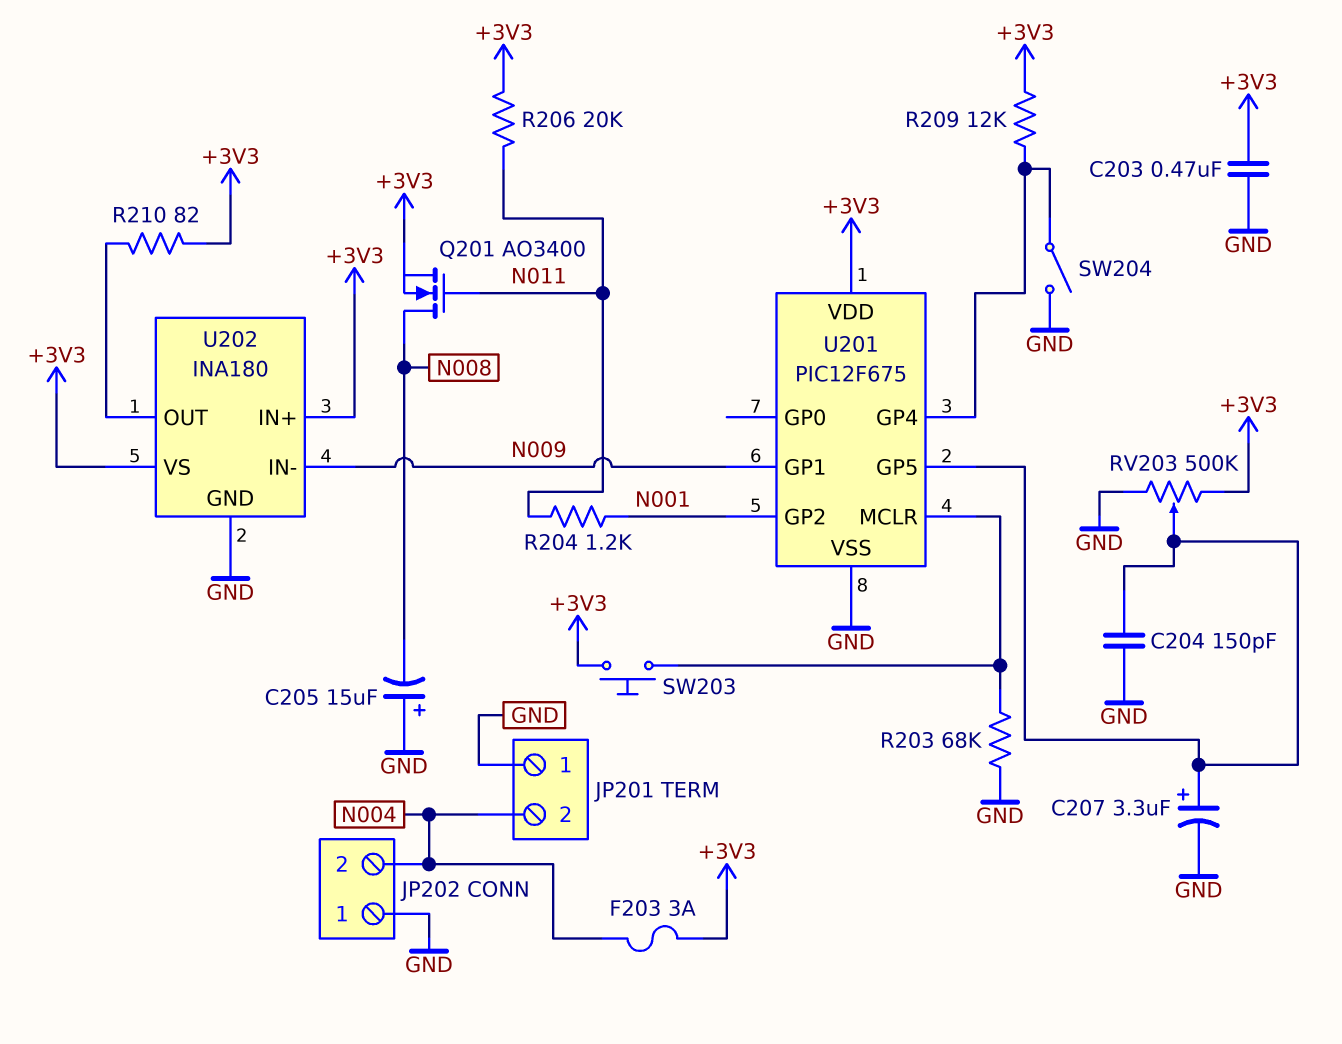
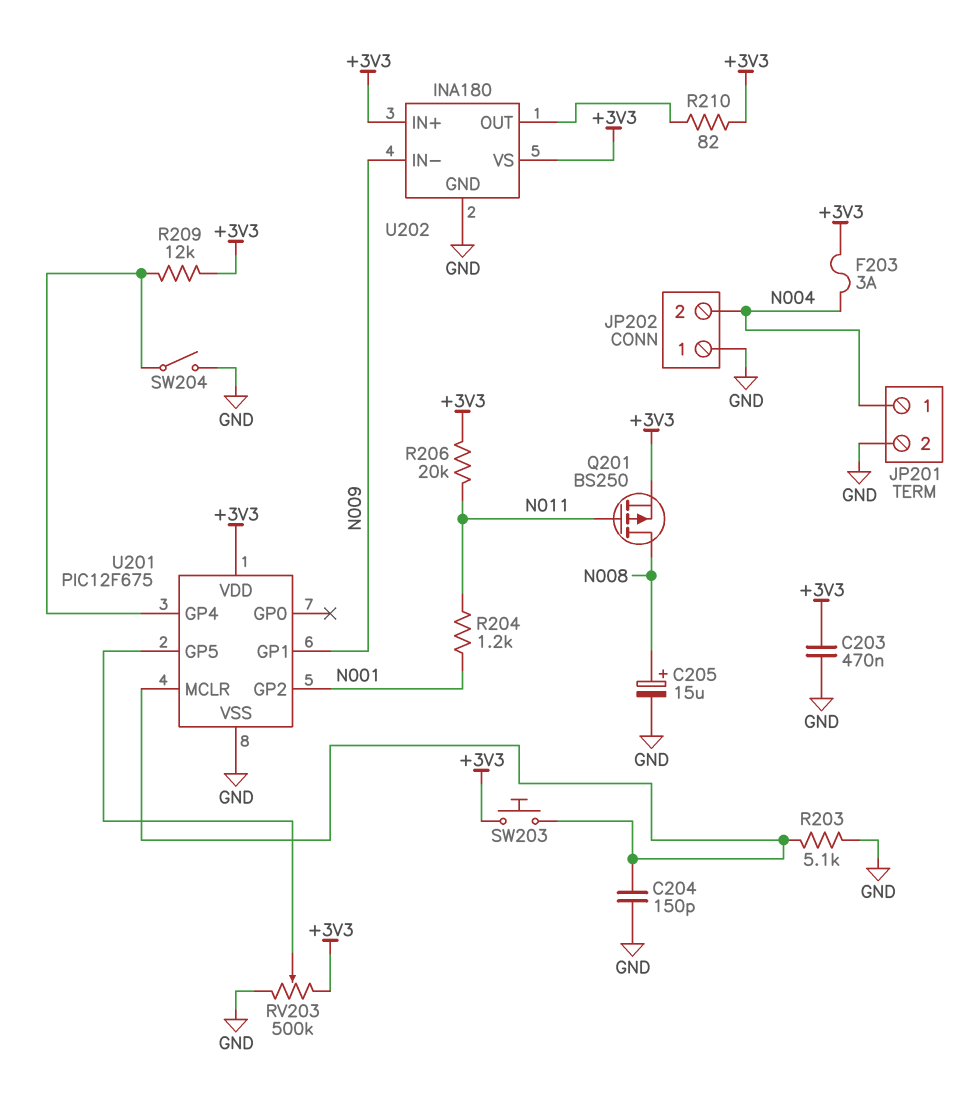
C204: 150pF (GND, U201/GP5) -> 150pF (GND, U201/MCLR)
C205: 15uF (plus GND, minus N008) -> 15uF (plus N008, minus GND)
C207: 3.3uF (plus U201/GP5, minus GND) -> none
JP201 pin 1: GND -> N004
JP201 pin 2: N004 -> GND
Q201: NMOS AO3400 (G N011, D N008, S +3V3) -> PMOS BS250 (G N011, D N008, S +3V3)
R203: 68k (GND, U201/MCLR) -> 5.1k (GND, U201/MCLR)

